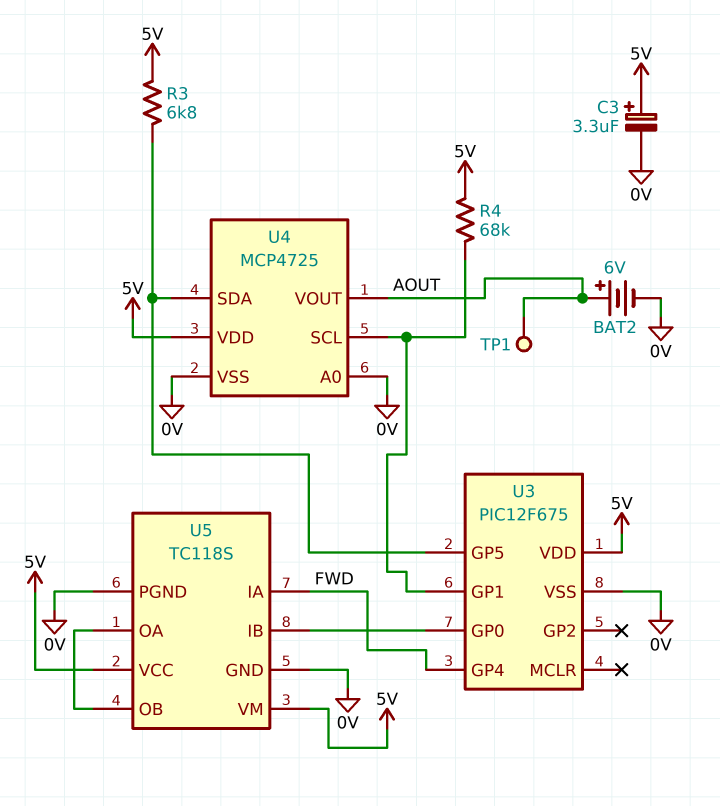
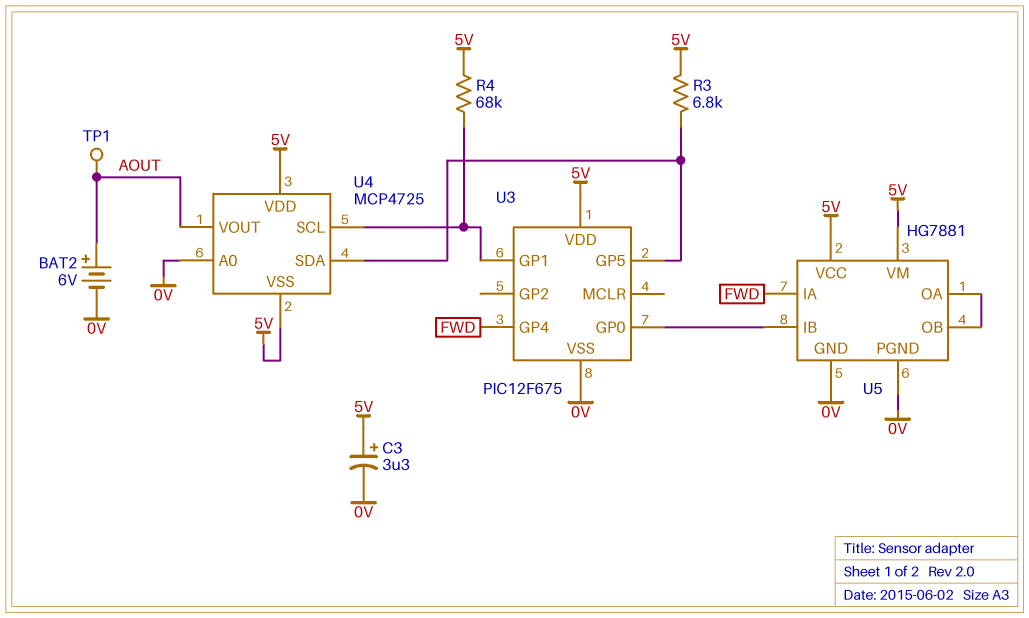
U4 pin VSS: 0V -> 5V
U5: TC118S -> HG7881

